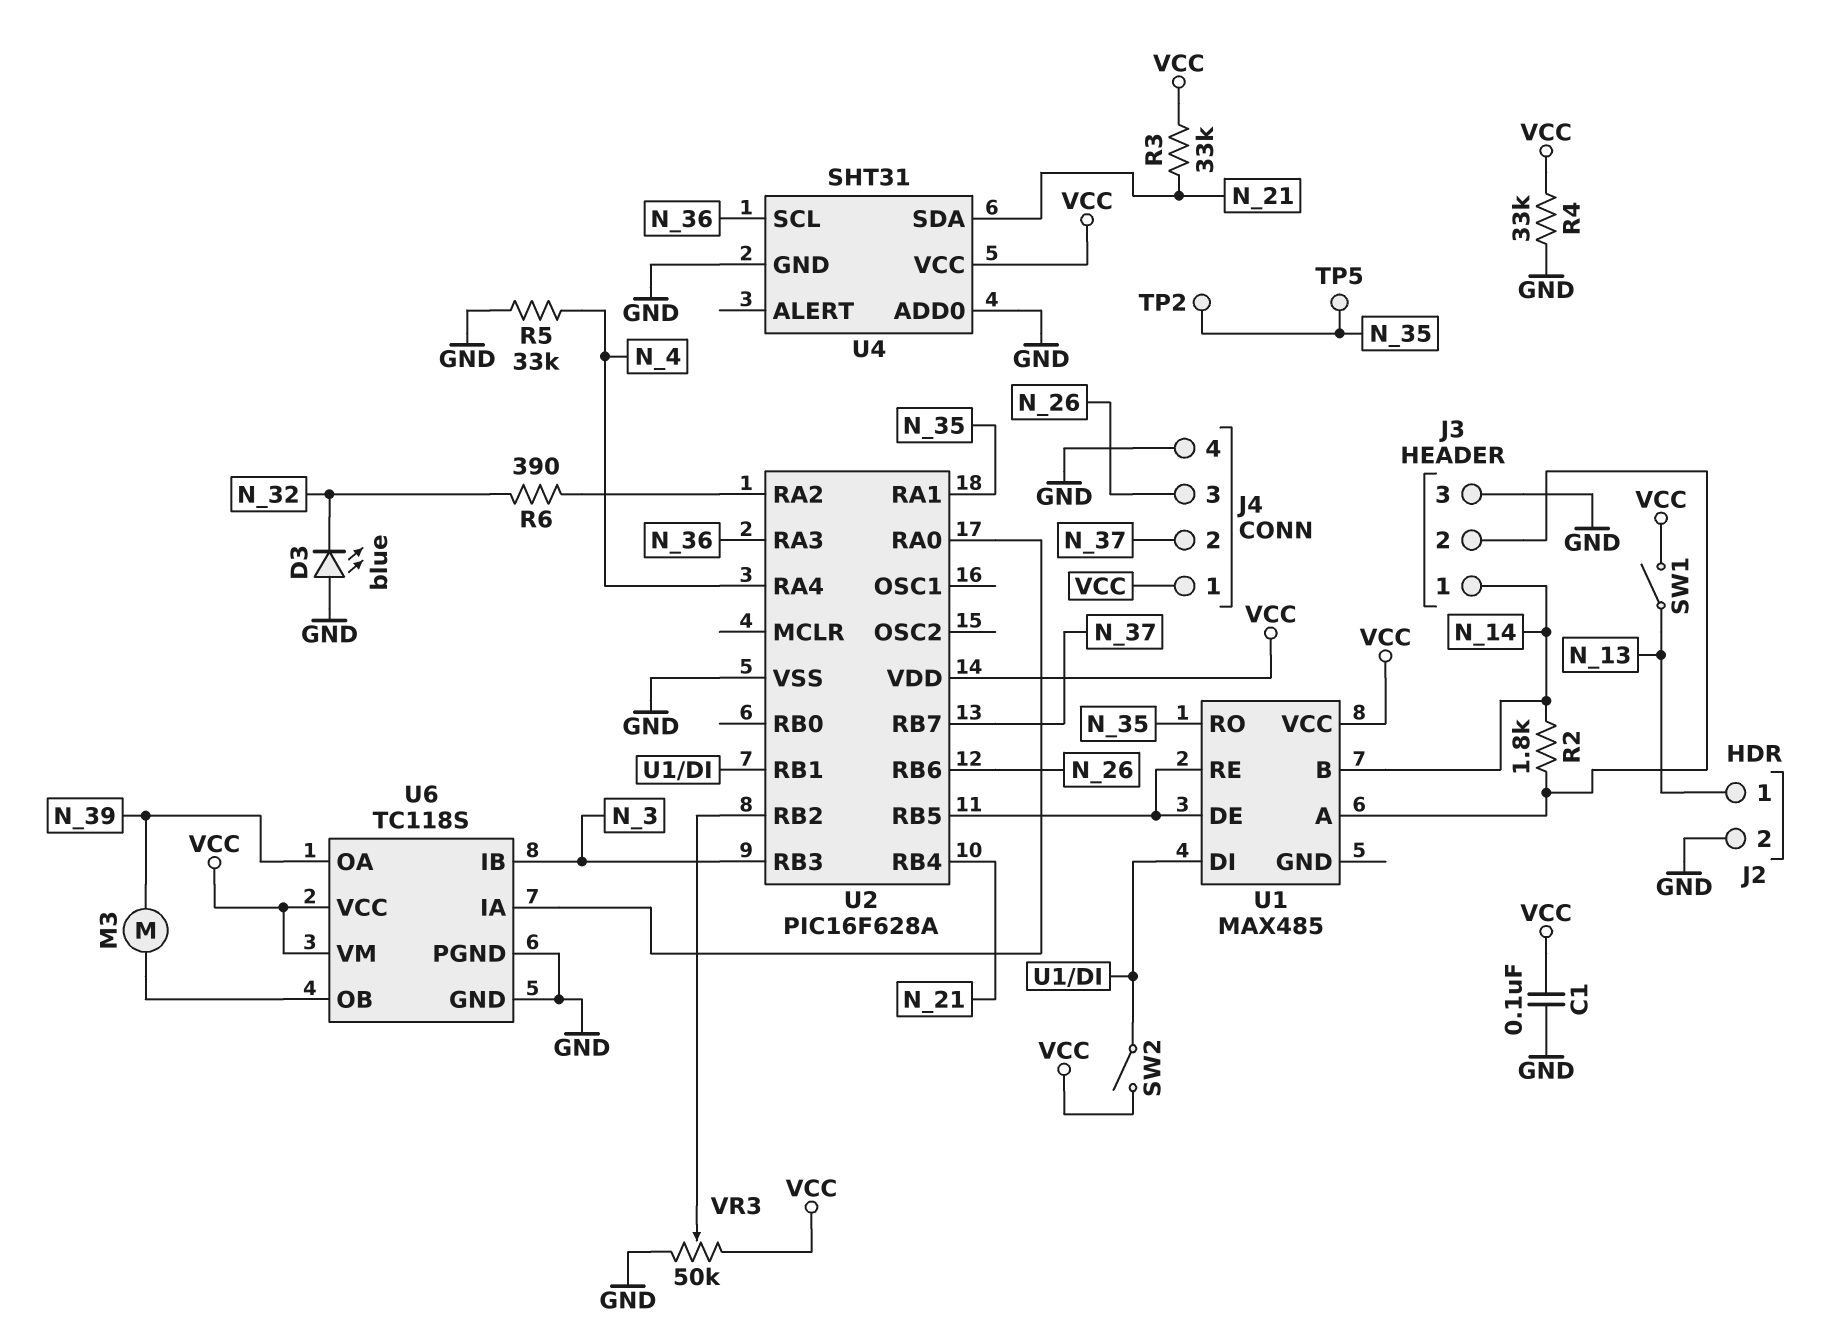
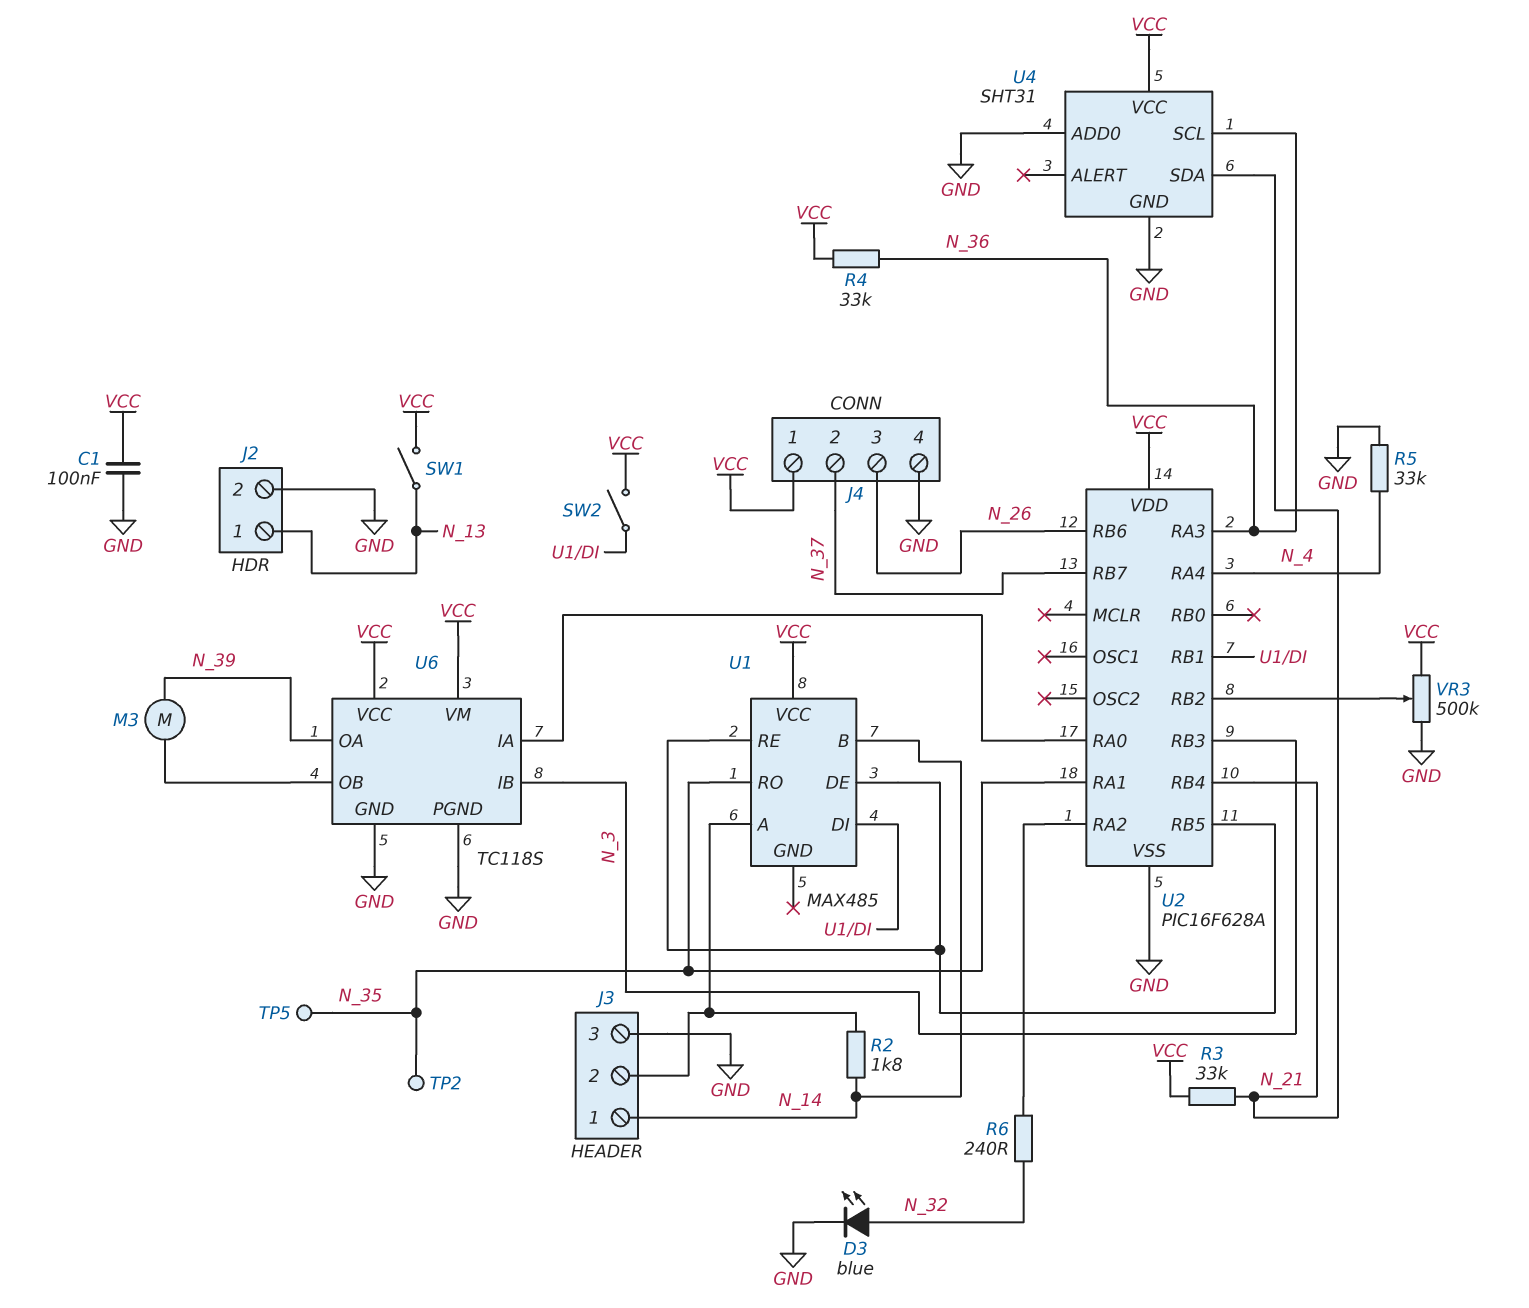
D3: LED blue (A GND, K N_32) -> LED blue (A N_32, K GND)
R4: 33k (GND, VCC) -> 33k (N_36, VCC)
R6: 390 (N_32, U2/RA2) -> 240 (N_32, U2/RA2)
VR3: 50k (GND, VCC, wiper U2/RB2) -> 500k (GND, VCC, wiper U2/RB2)

